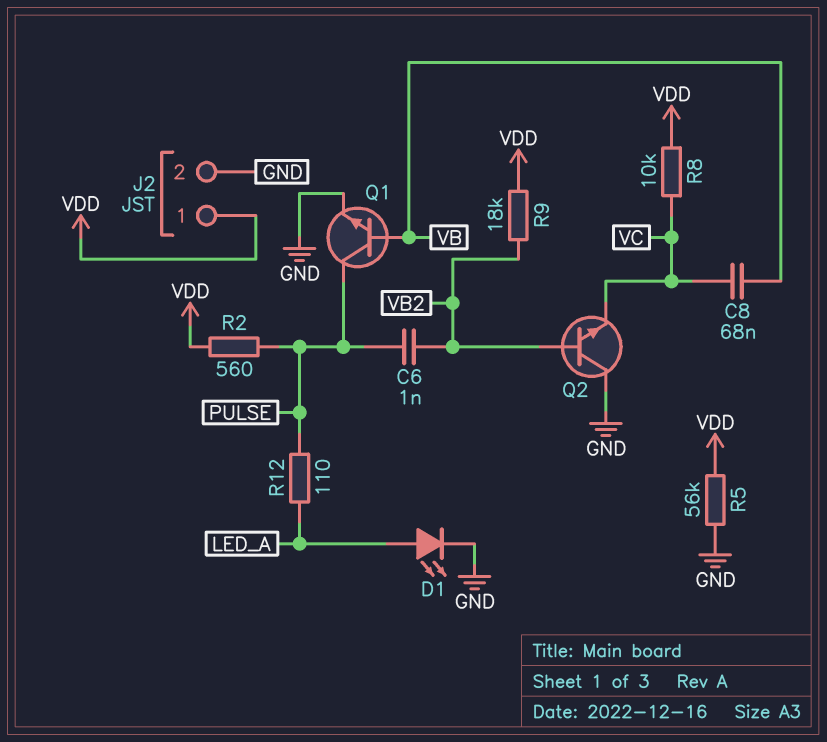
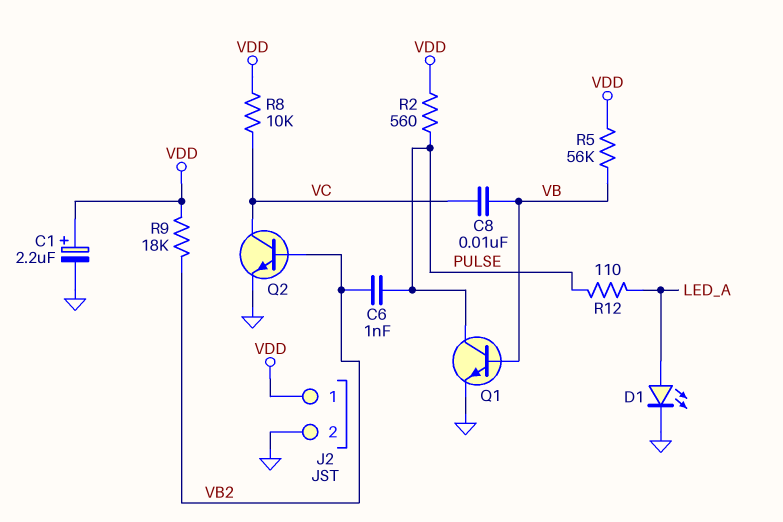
C1: none -> 2.2uF (plus VDD, minus GND)
C8: 68nF (VB, VC) -> 10nF (VB, VC)
Q2: NPN (B VB2, C GND, E VC) -> NPN (B VB2, C VC, E GND)
R5: 56k (GND, VDD) -> 56k (VB, VDD)

